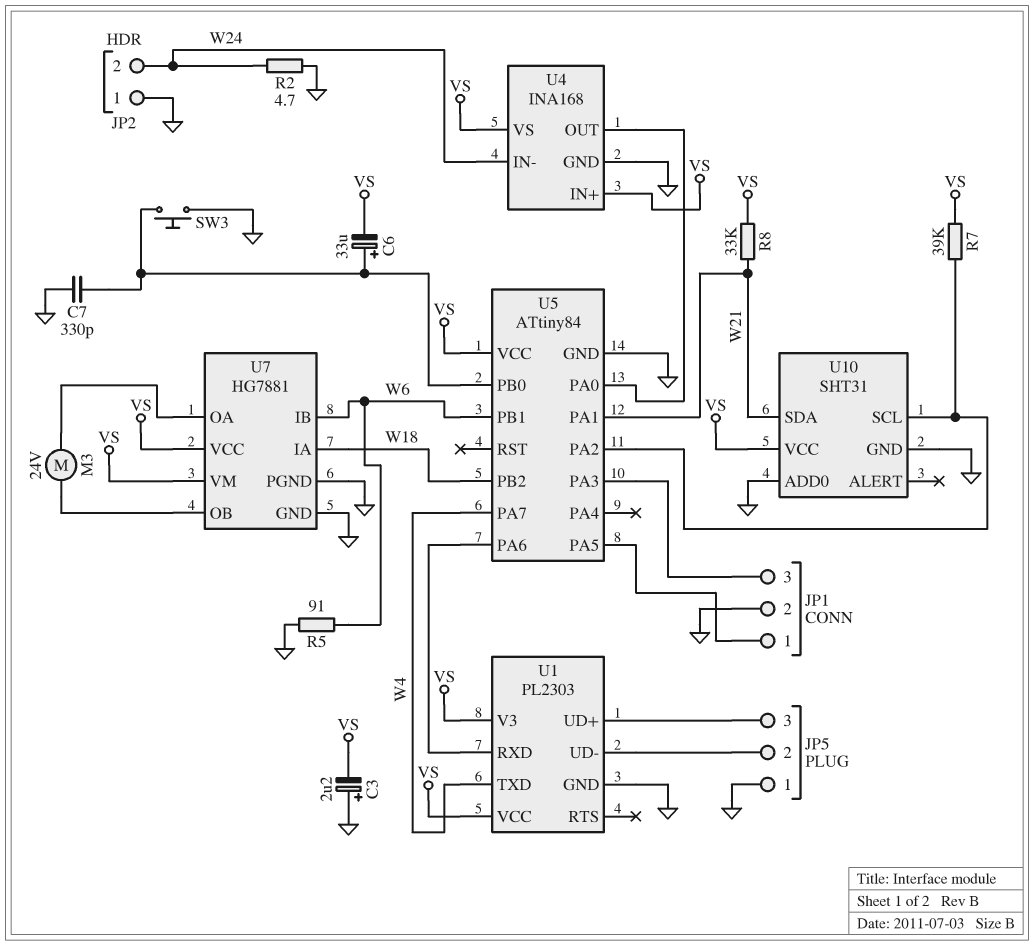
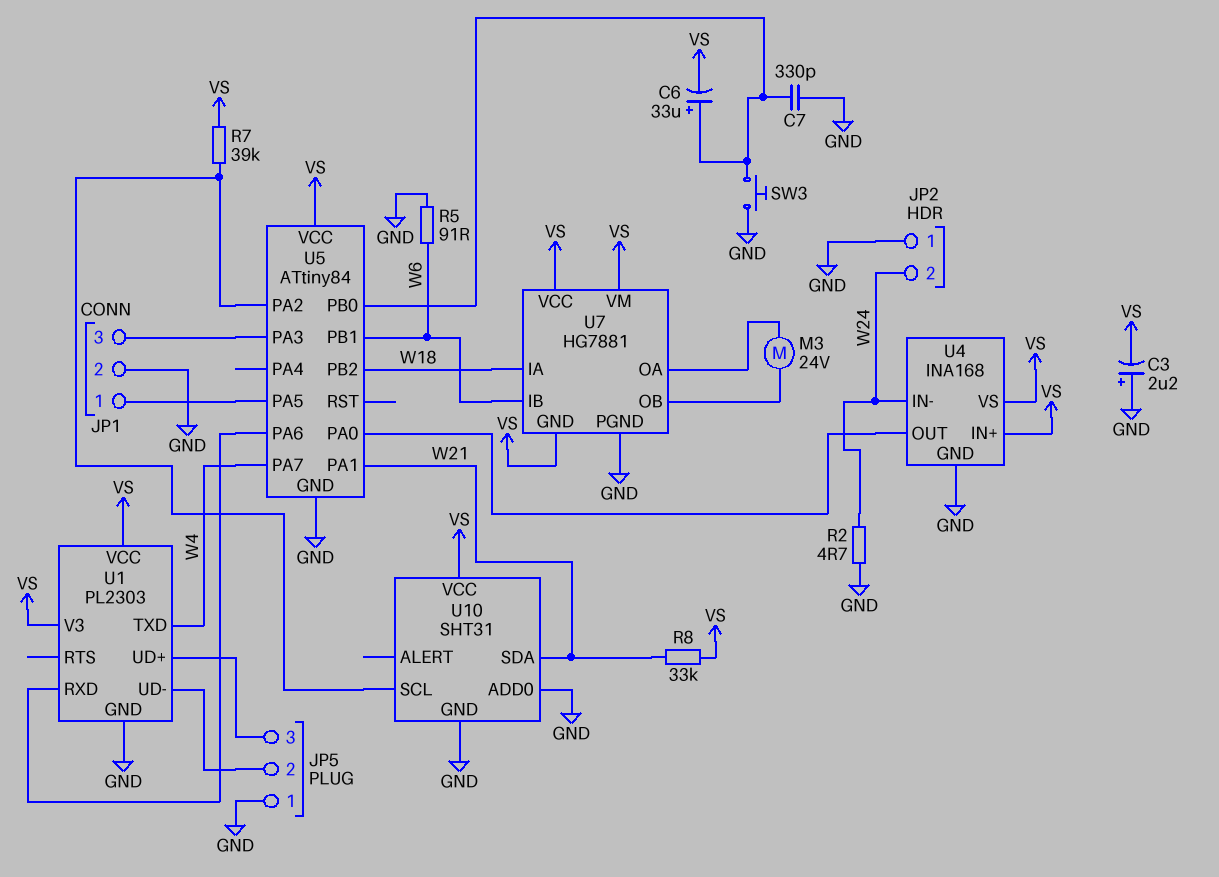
U7 pin GND: GND -> VS

